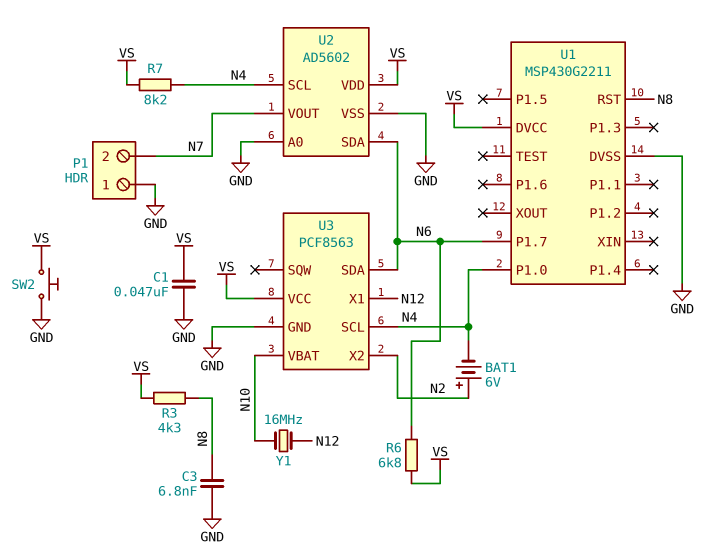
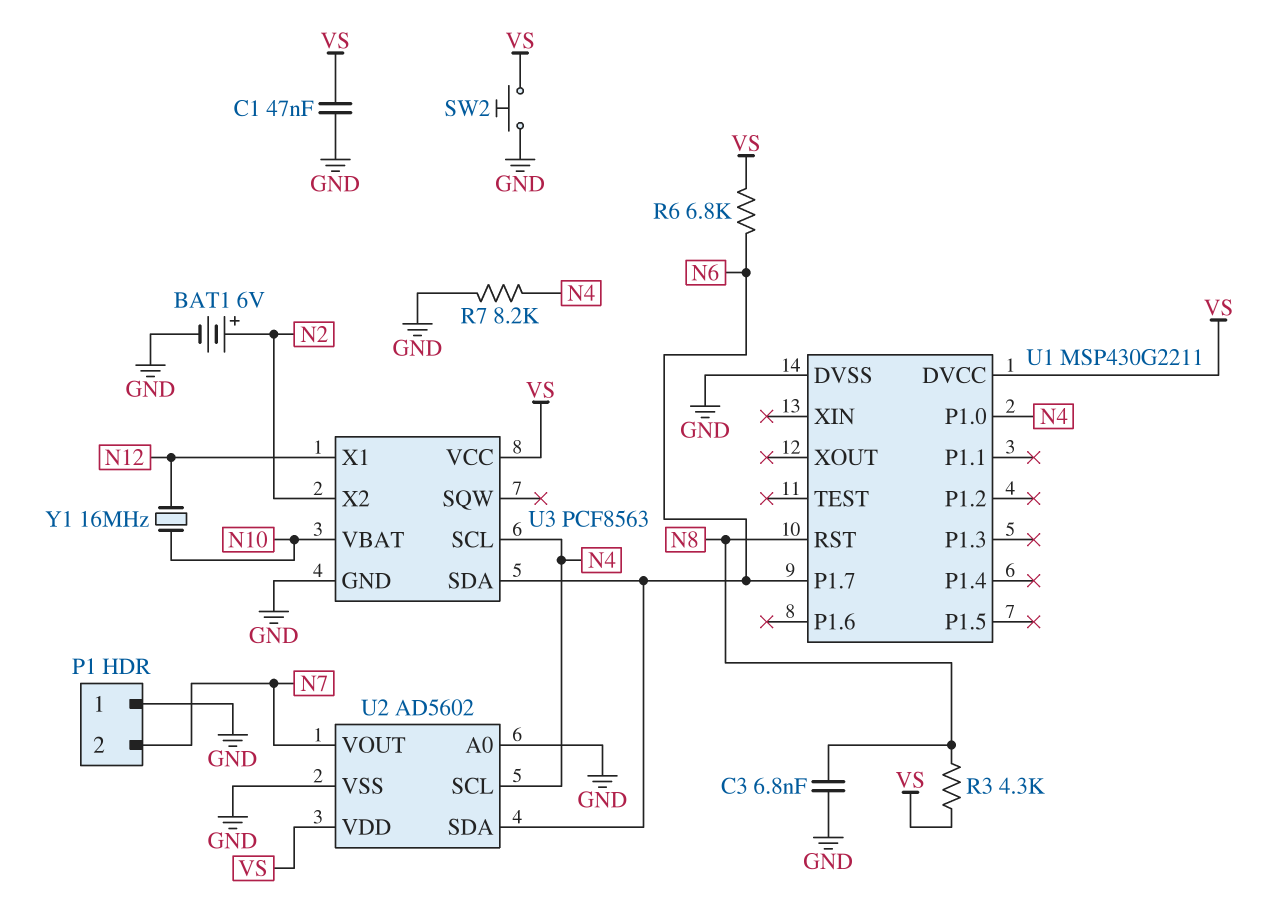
BAT1: 6V (plus N2, minus N4) -> 6V (plus N2, minus GND)
R7: 8.2k (N4, VS) -> 8.2k (GND, N4)

